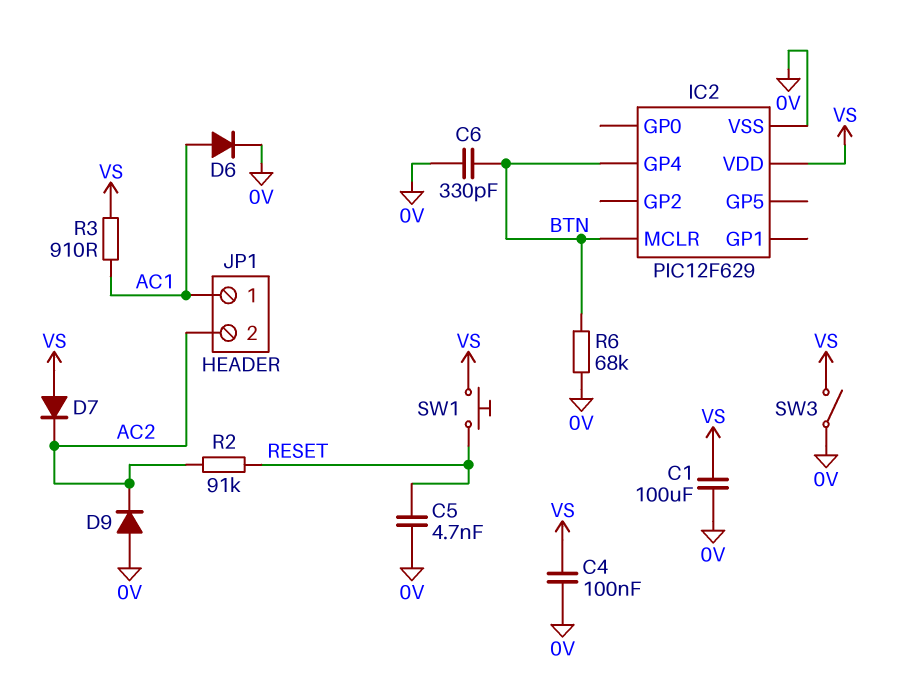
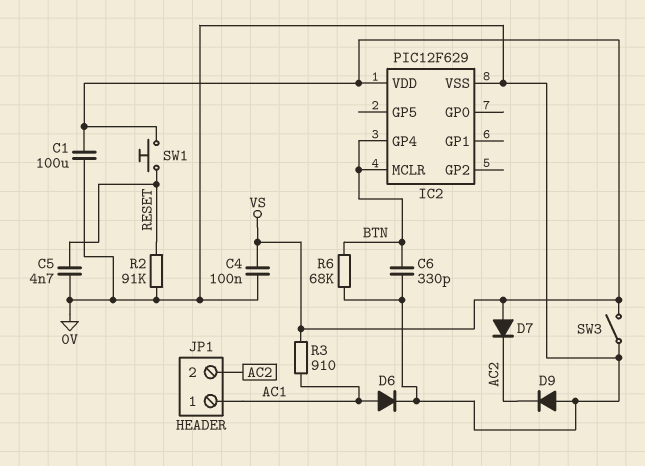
R2: 91k (AC2, RESET) -> 91k (0V, RESET)

